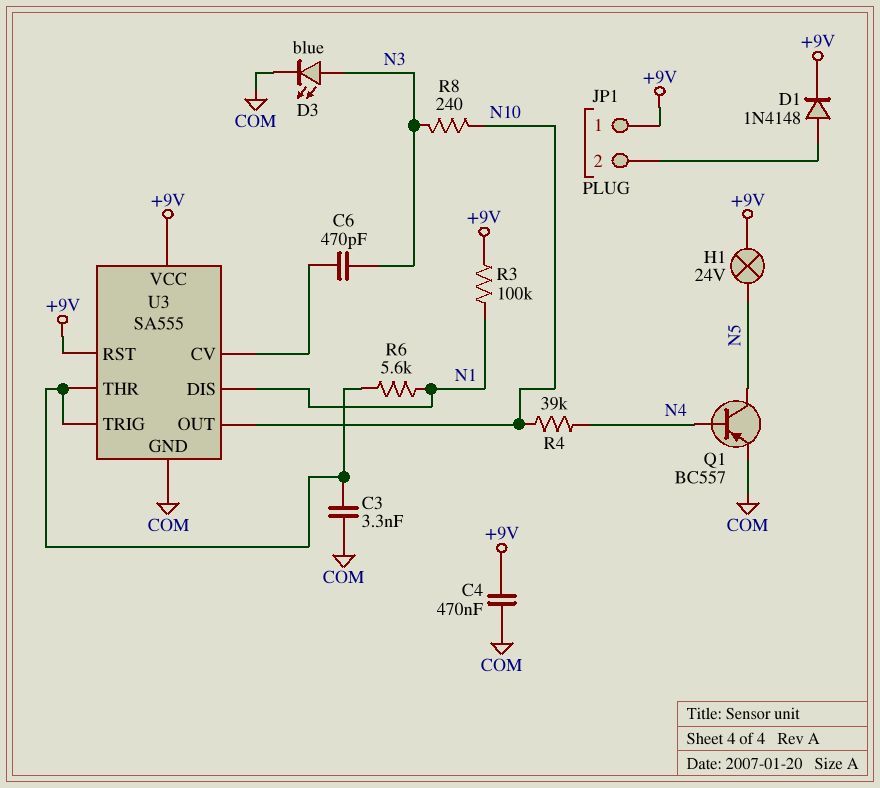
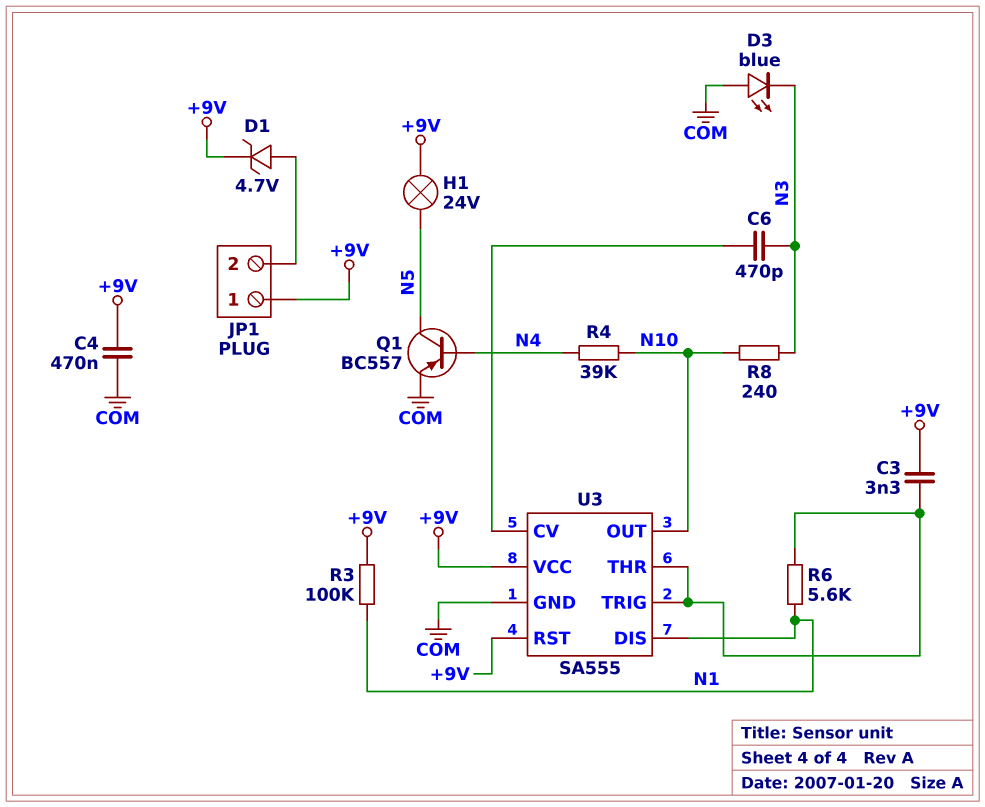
C3: 3.3nF (COM, U3/THR) -> 3.3nF (+9V, U3/THR)
D1: diode 1N4148 (A JP1/2, K +9V) -> zener 4.7V (A JP1/2, K +9V)
D3: LED blue (A N3, K COM) -> LED blue (A COM, K N3)

